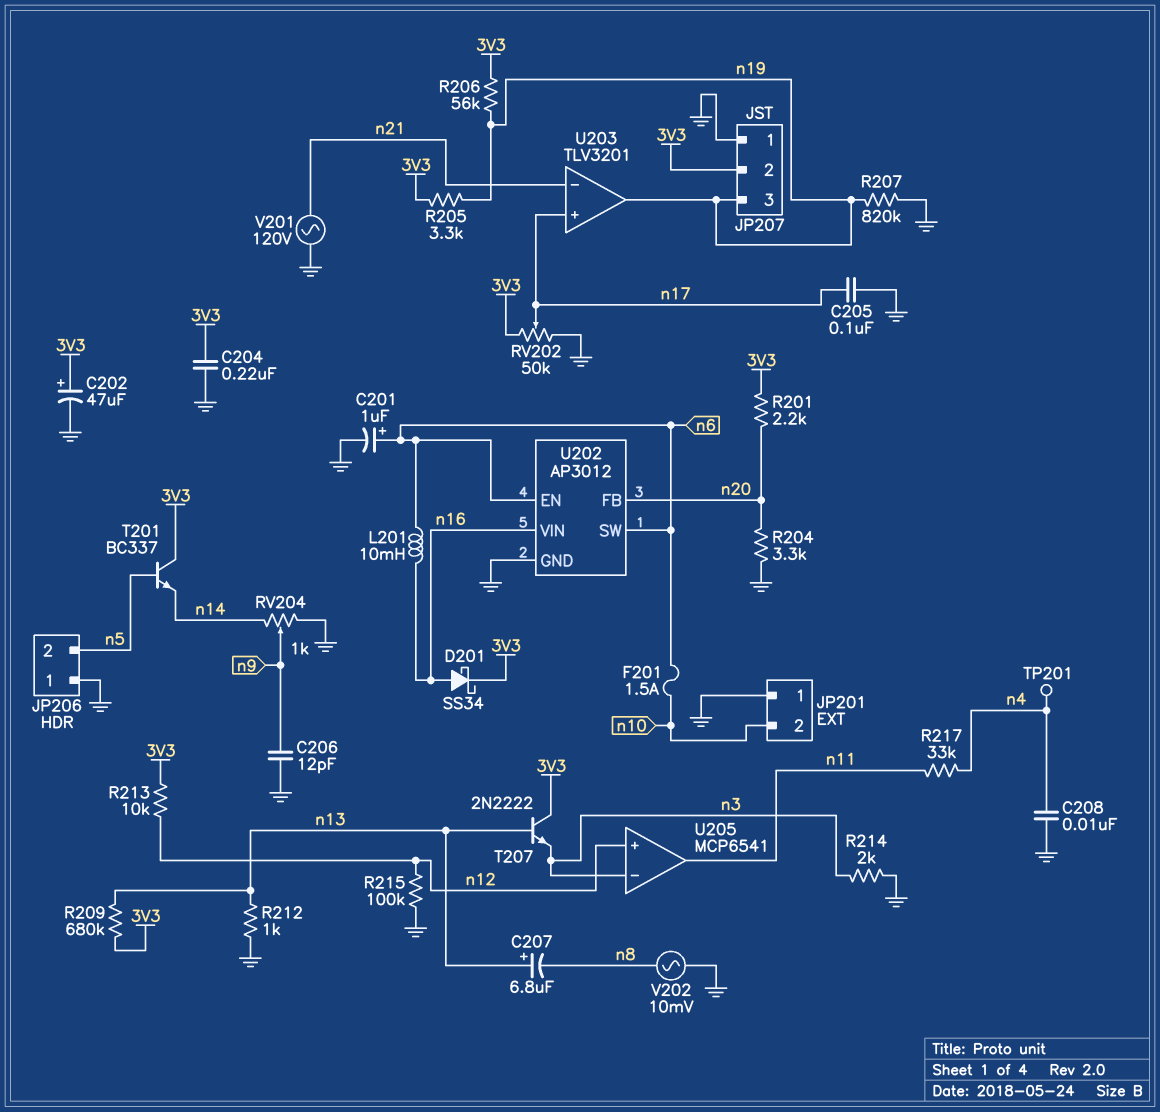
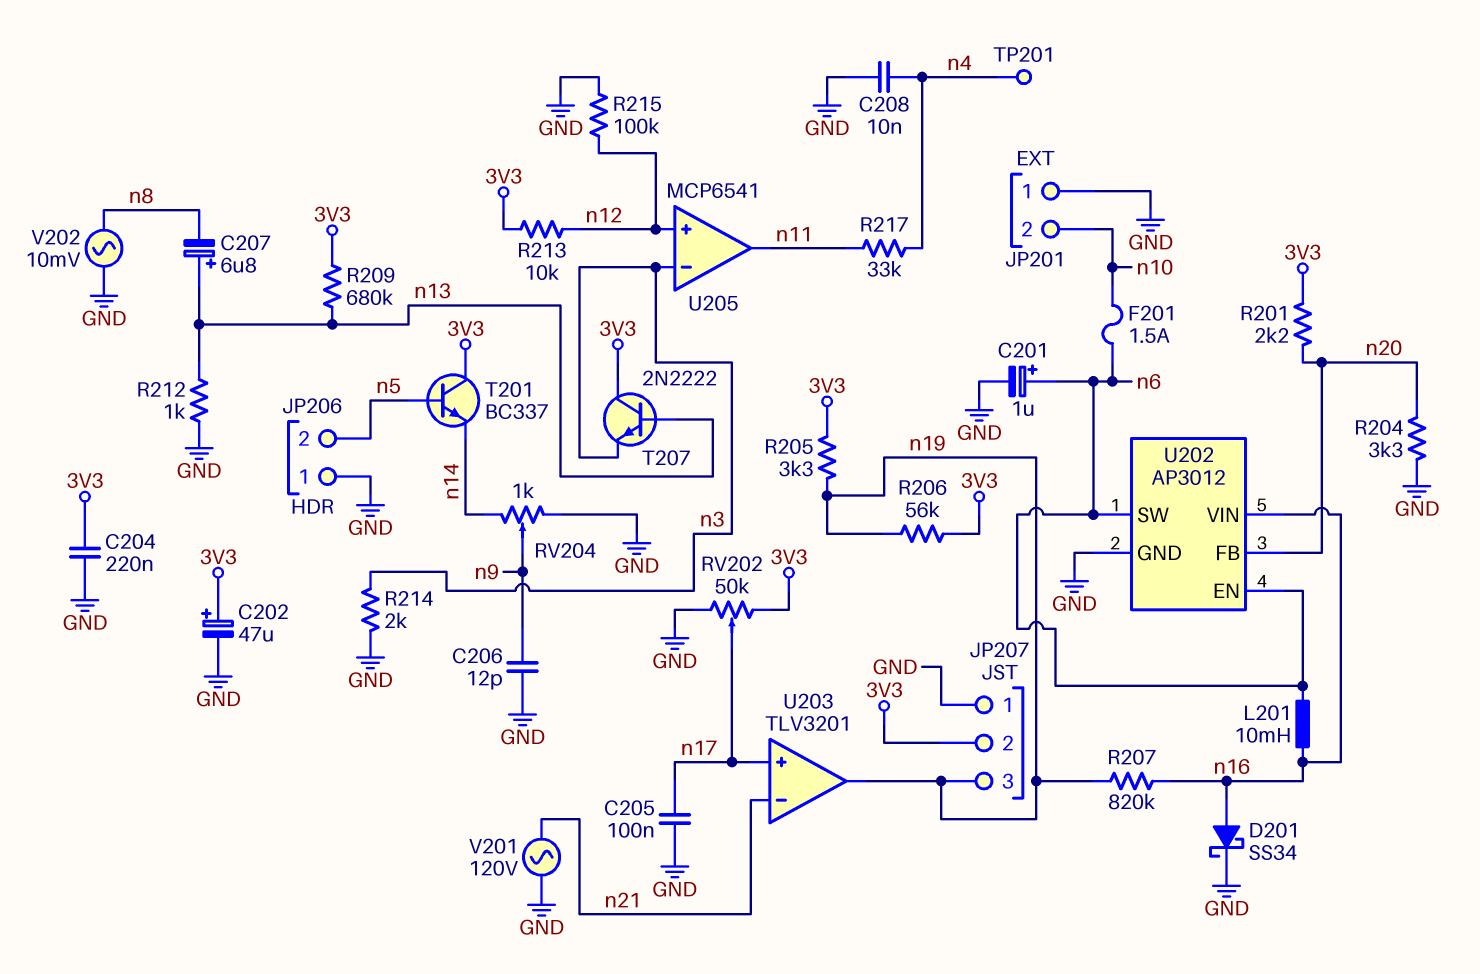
D201: schottky SS34 (A n16, K 3V3) -> schottky SS34 (A n16, K GND)
R207: 820k (GND, n19) -> 820k (n16, n19)

